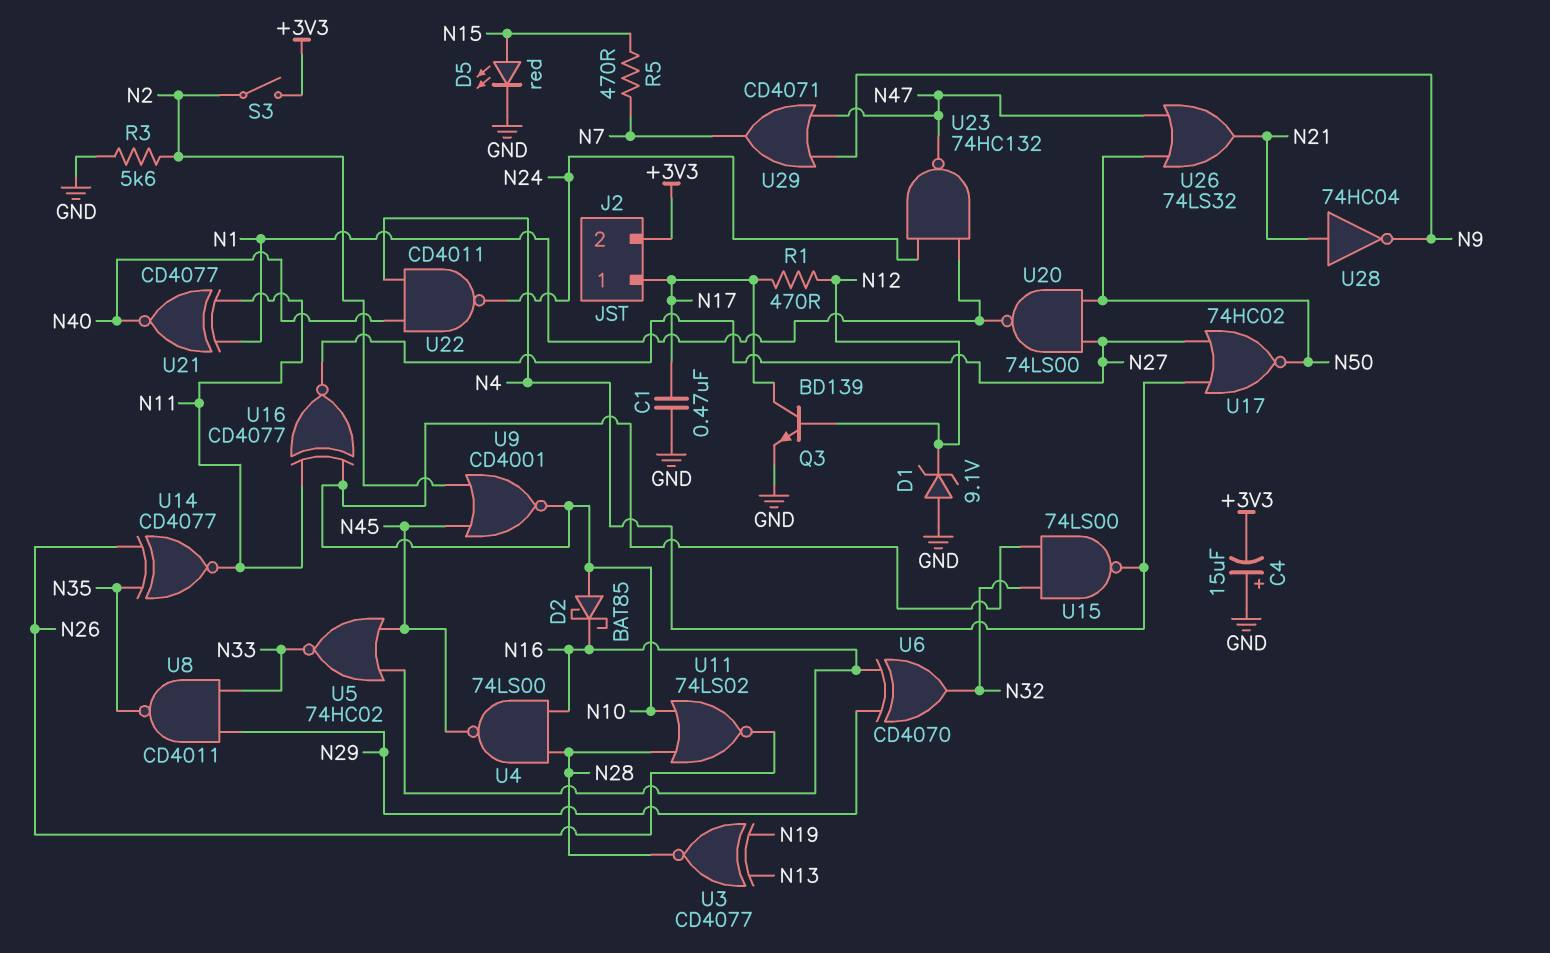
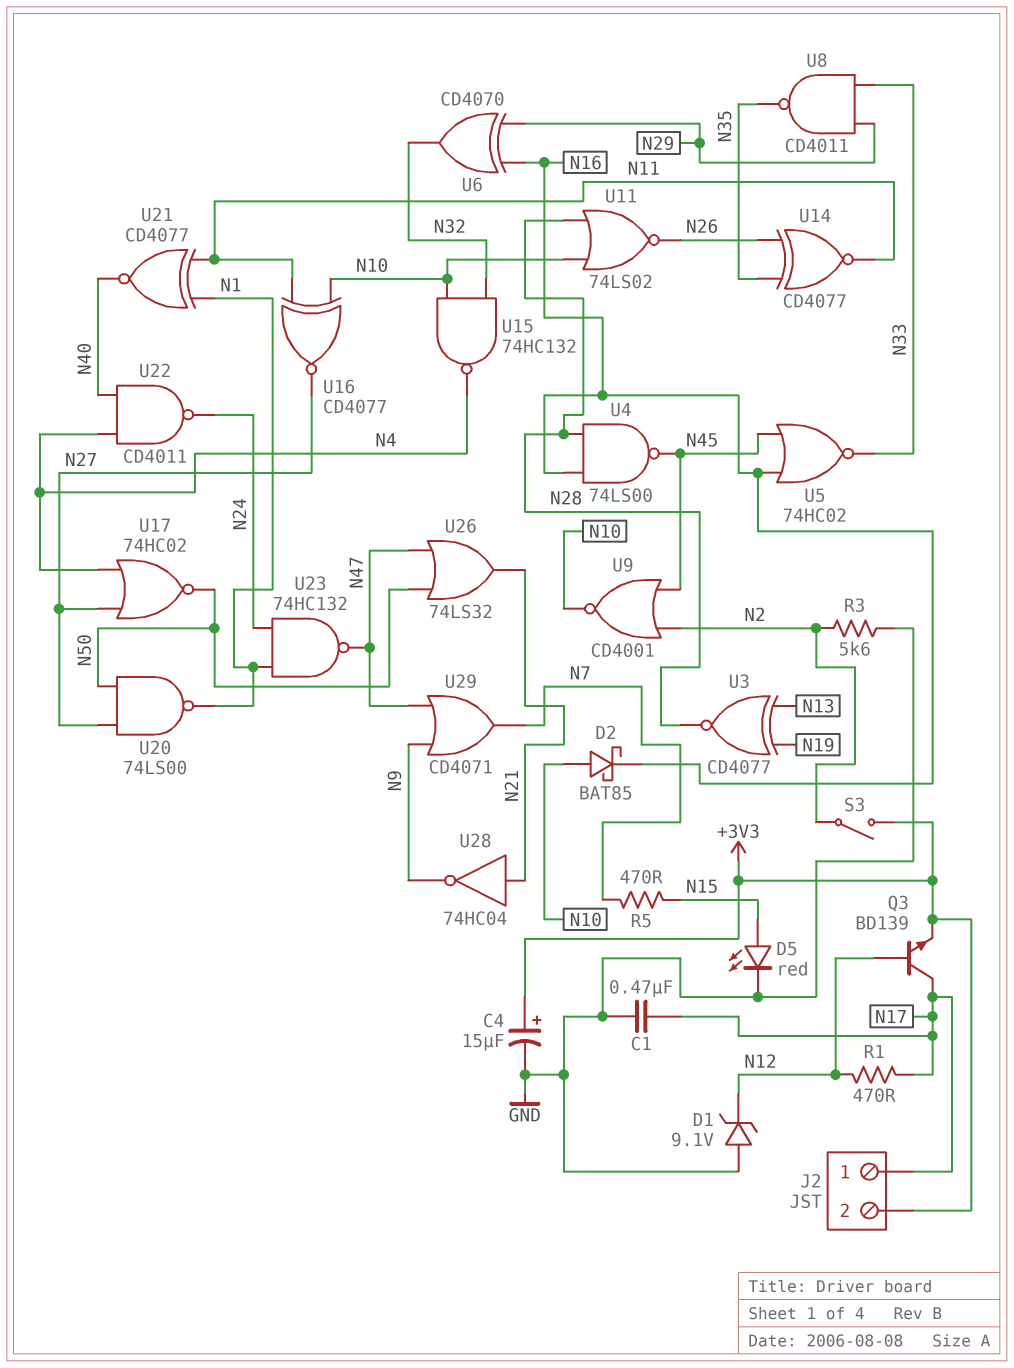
C4: 15uF (plus GND, minus +3V3) -> 15uF (plus +3V3, minus GND)
Q3: NPN BD139 (B N12, C N17, E GND) -> NPN BD139 (B N12, C N17, E +3V3)
U15: NAND 74LS00 (in N10, in N32, out N4) -> NAND 74HC132 (in N10, in N32, out N4)

